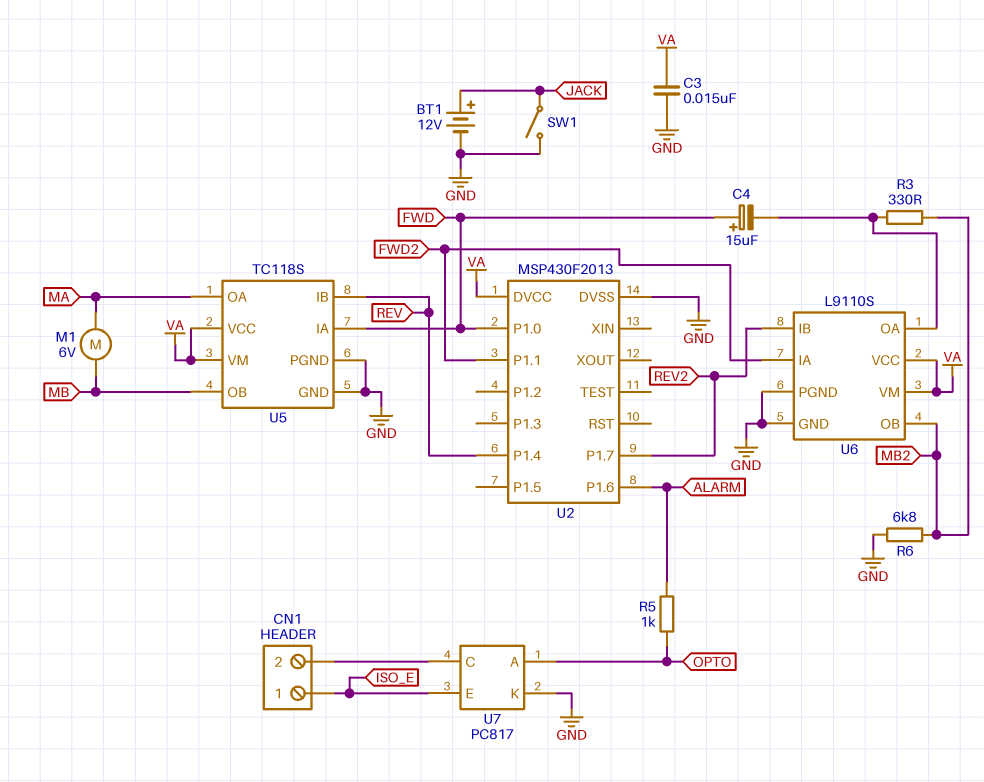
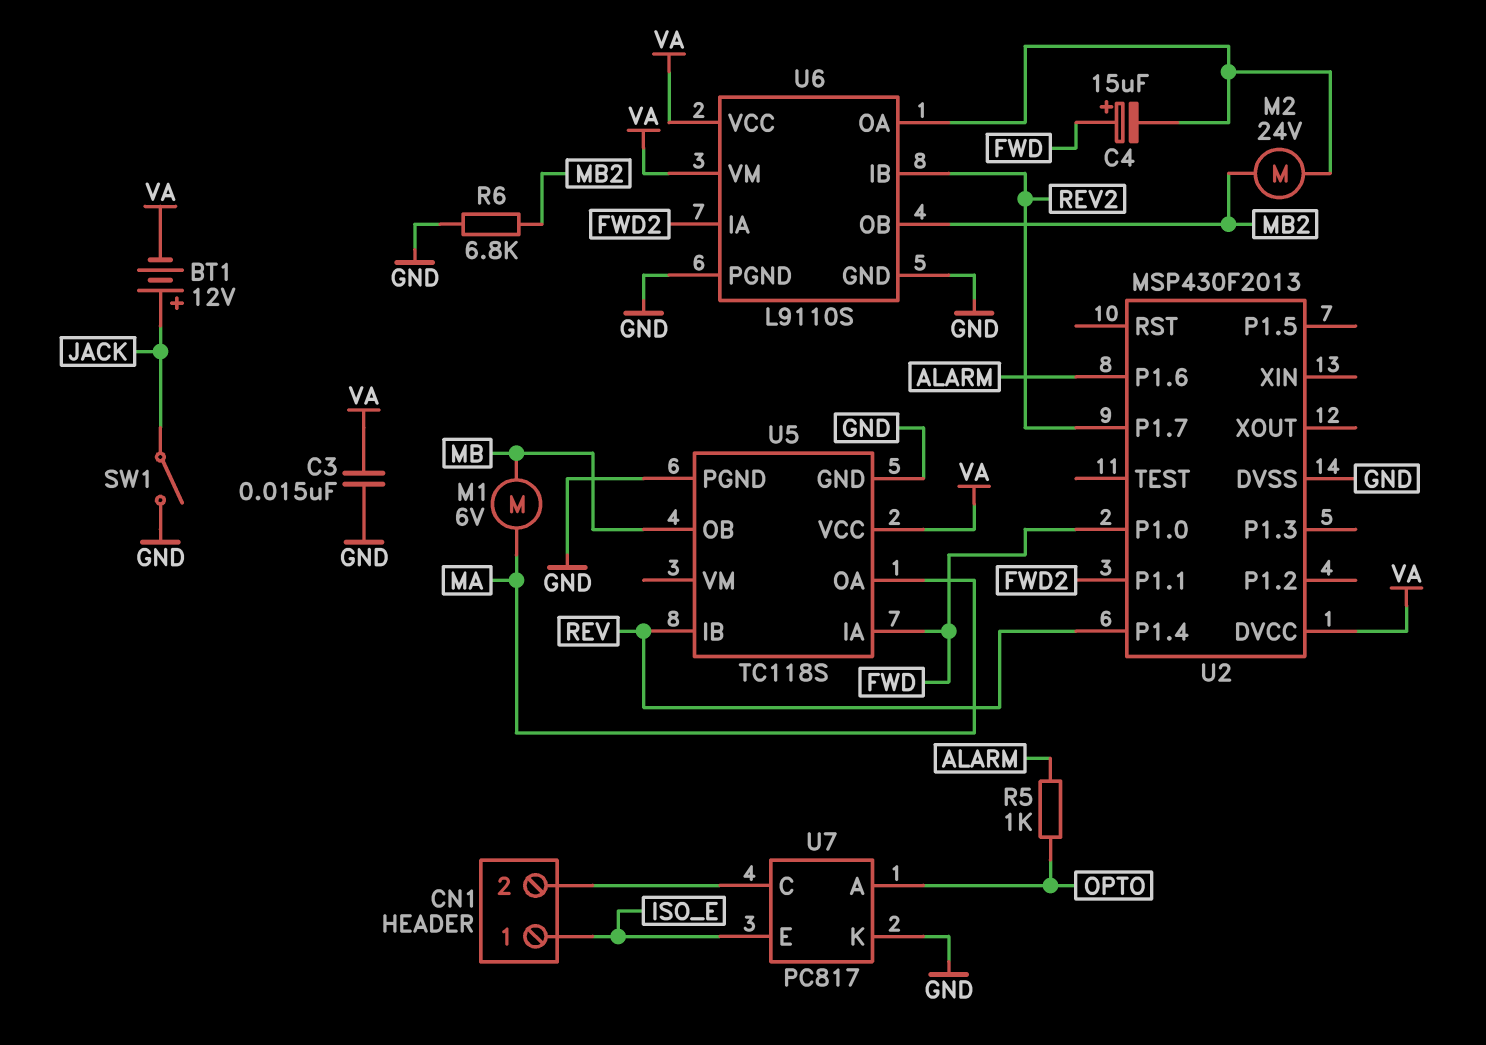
BT1: 12V (plus JACK, minus GND) -> 12V (plus JACK, minus VA)
M2: none -> motor 24V (MB2, U6/OA)
R3: 330 (MB2, U6/OA) -> none
U5 pin VM: VA -> none

